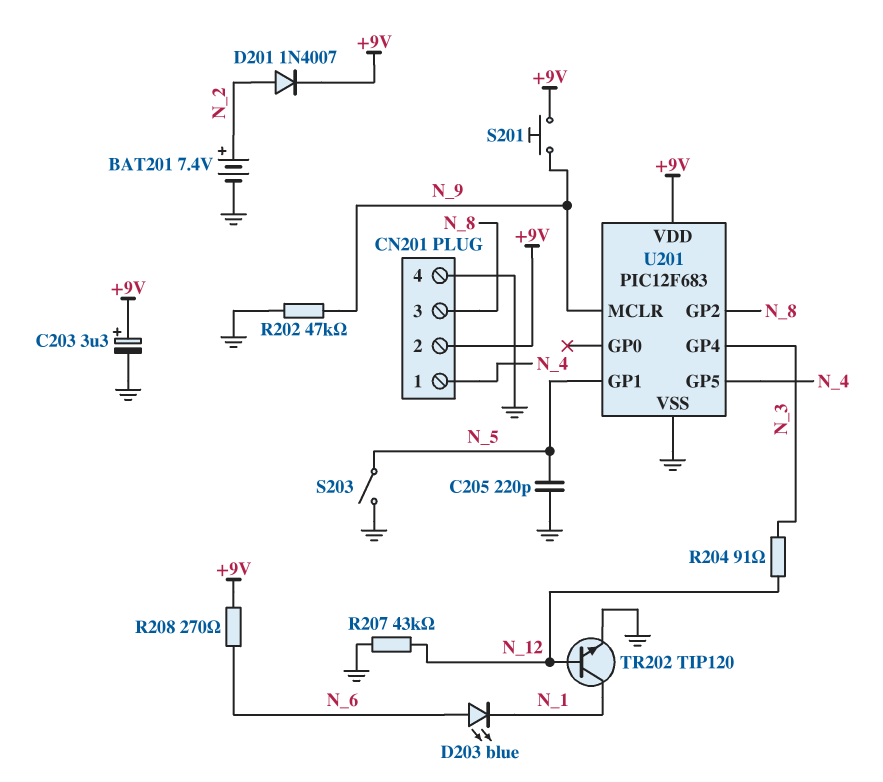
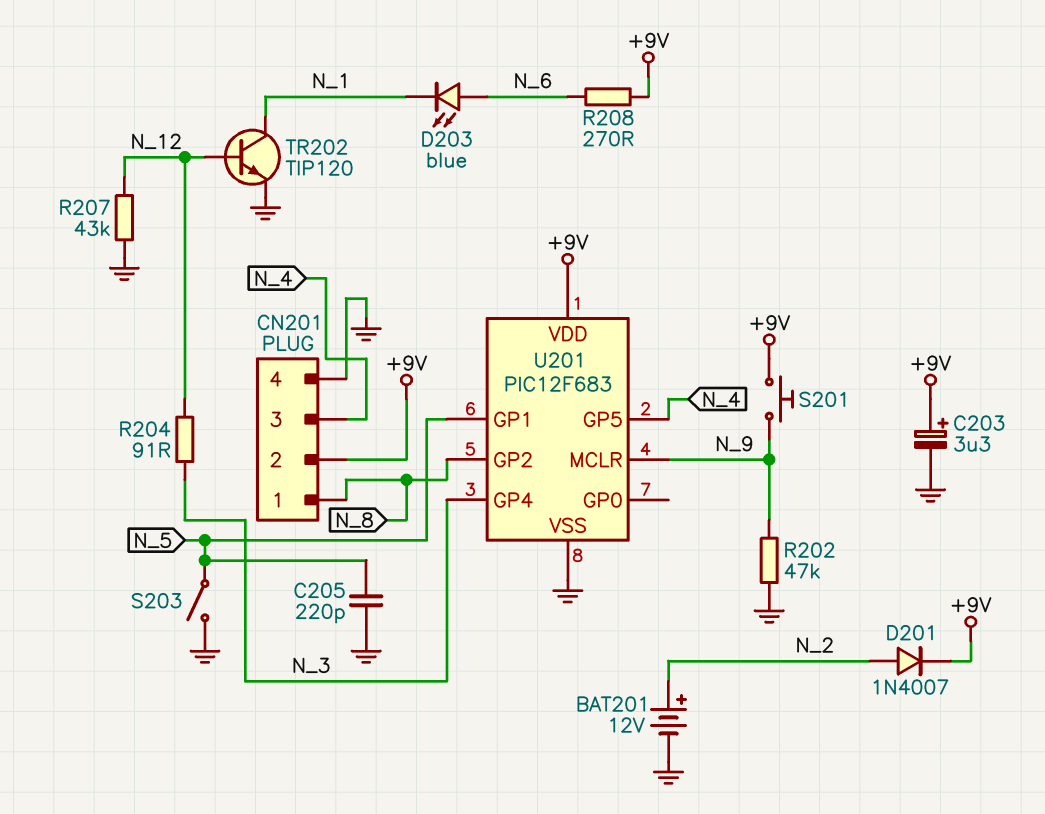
BAT201: 7.4V (plus N_2, minus GND) -> 12V (plus N_2, minus GND)
CN201 pin 1: N_4 -> N_8
CN201 pin 3: N_8 -> N_4

